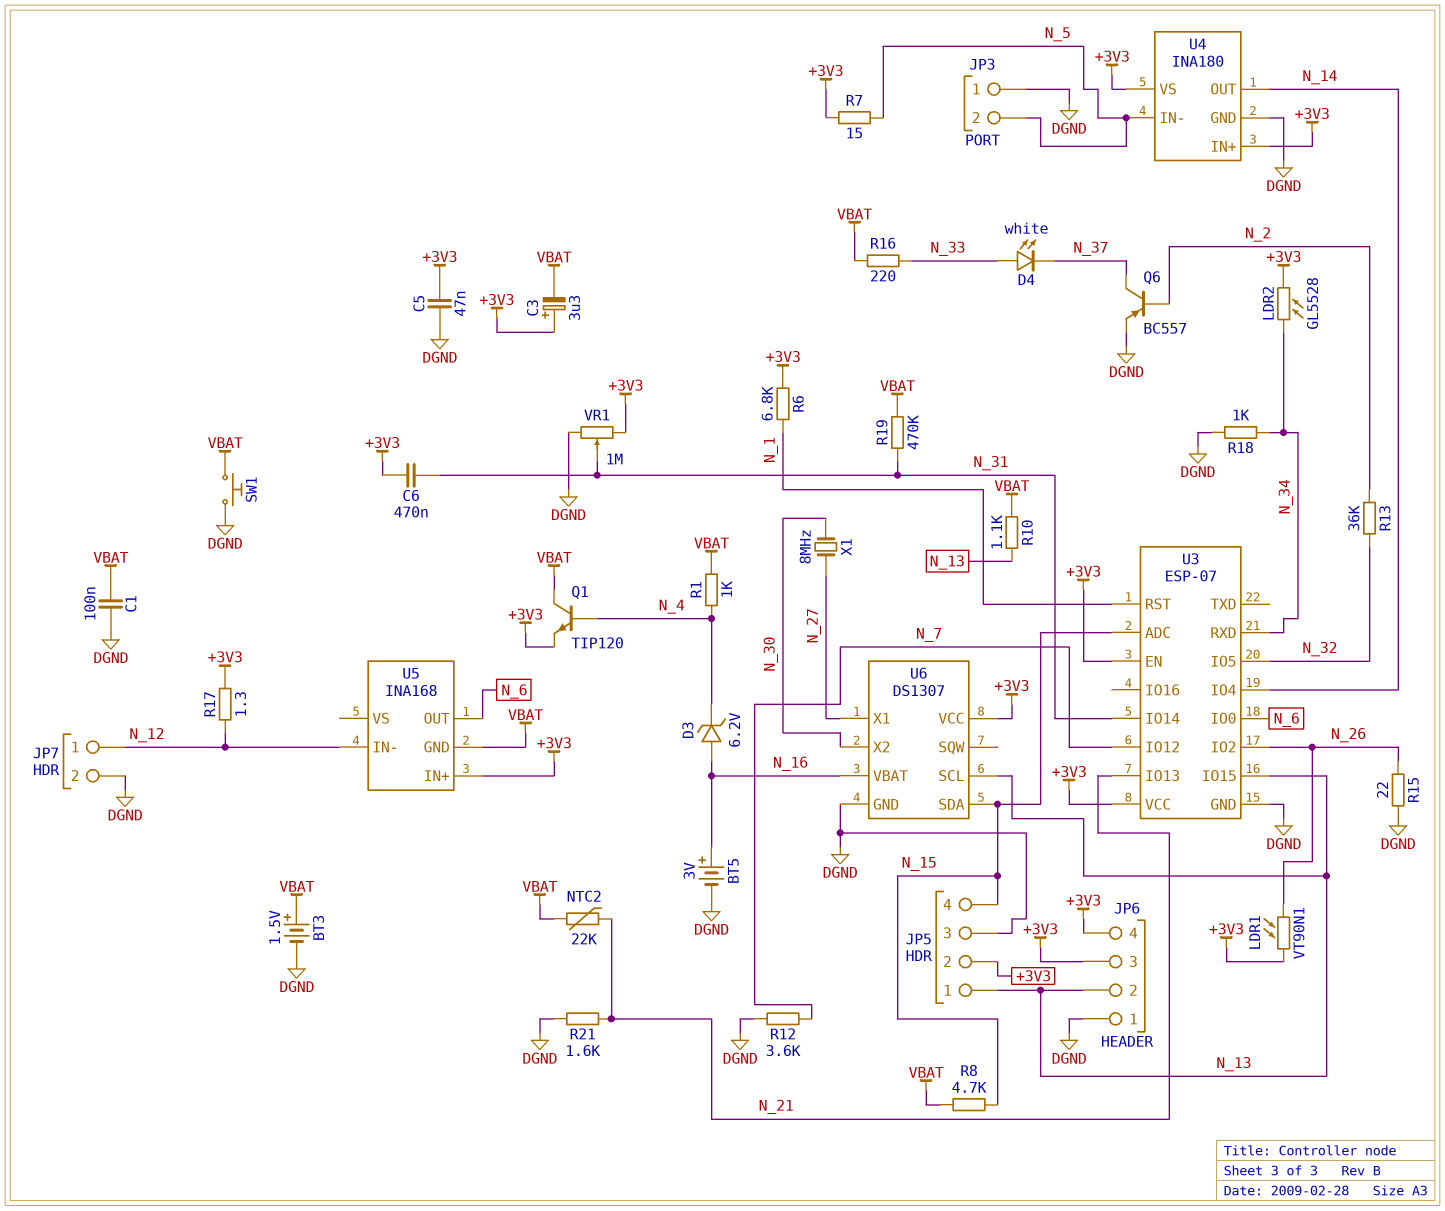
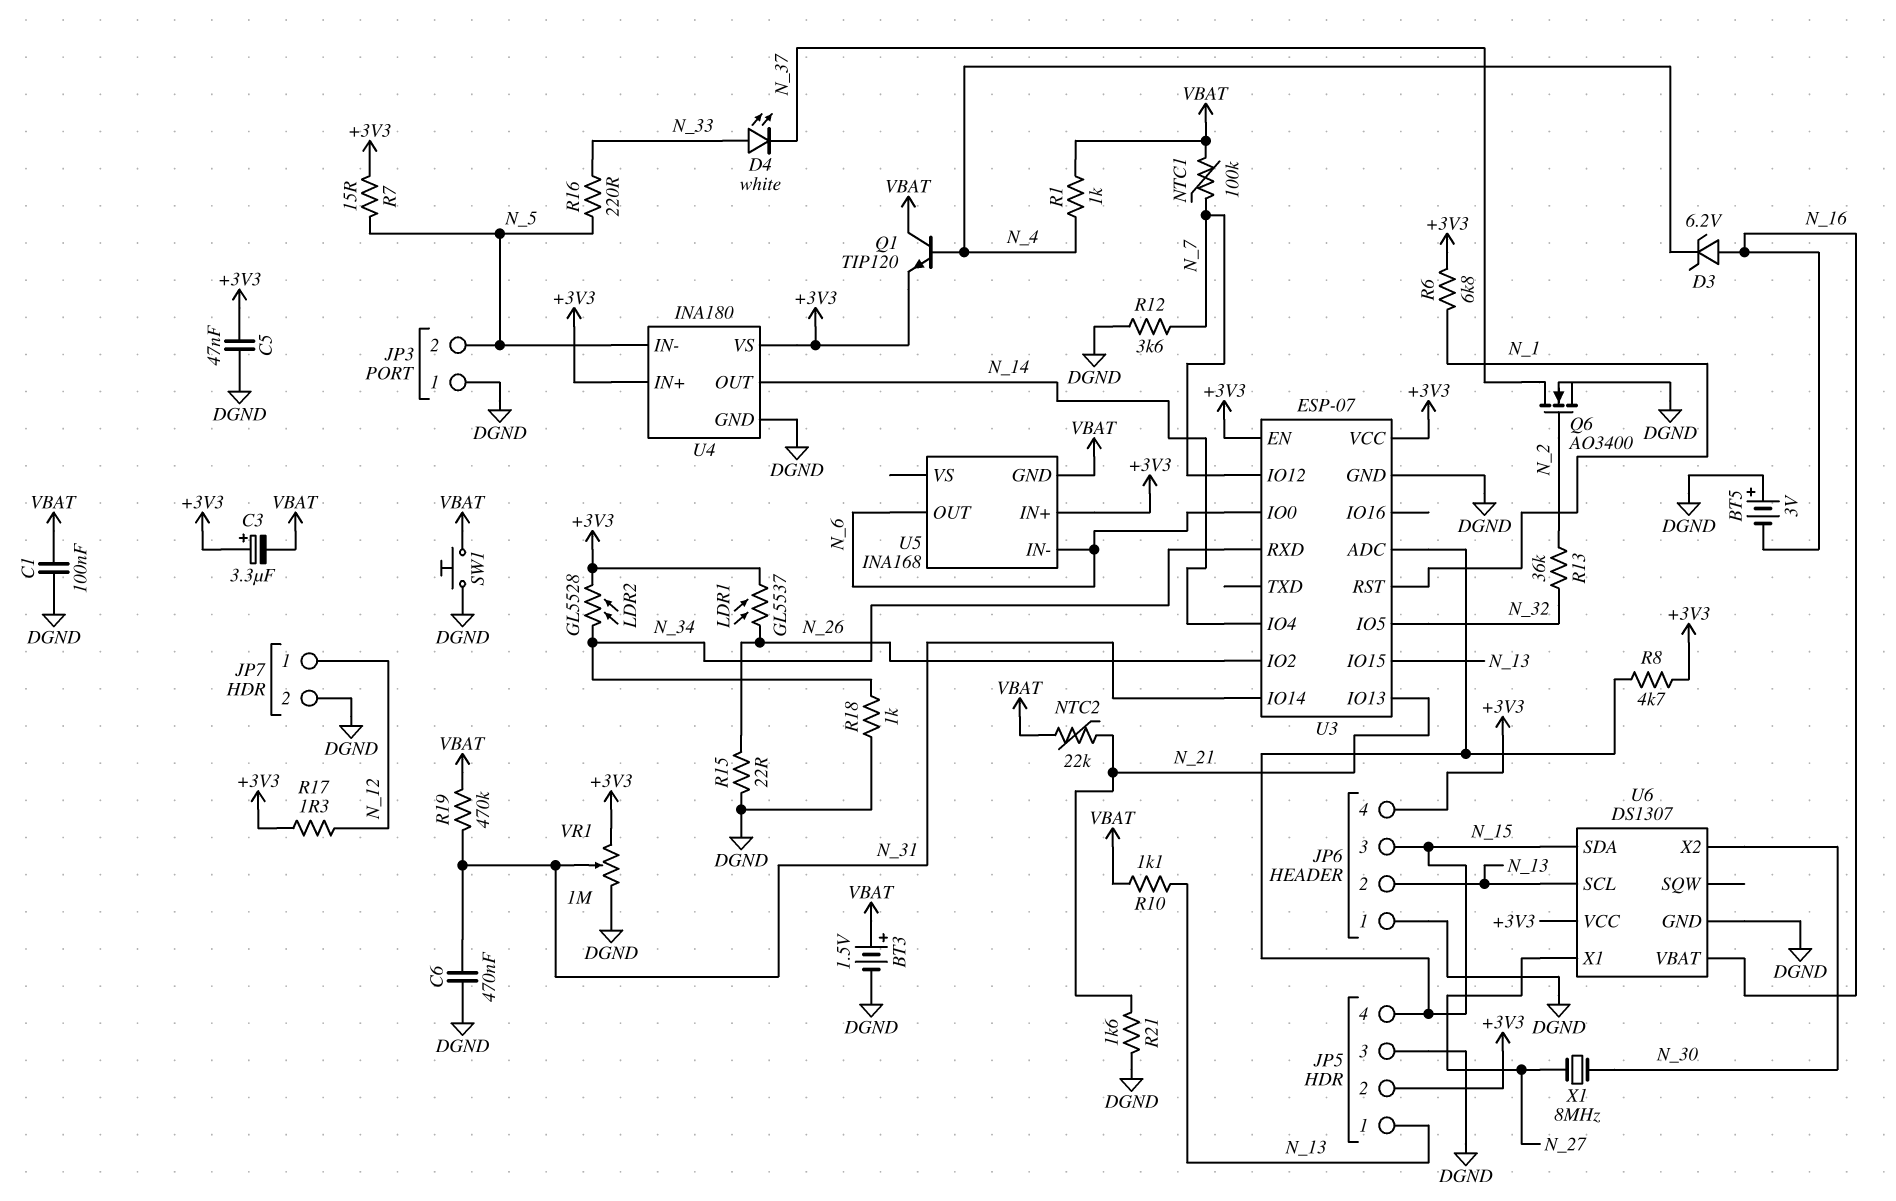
BT5: 3V (plus N_16, minus DGND) -> 3V (plus DGND, minus N_16)
C6: 470nF (+3V3, N_31) -> 470nF (DGND, N_31)
JP6 pin 3: +3V3 -> N_15
LDR1: VT90N1 (+3V3, N_26) -> GL5537 (+3V3, N_26)
NTC1: none -> 100k (N_7, VBAT)
Q6: PNP BC557 (B N_2, C N_37, E DGND) -> NMOS AO3400 (G N_2, D N_37, S DGND)
R8: 4.7k (N_15, VBAT) -> 4.7k (+3V3, N_15)
R16: 220 (N_33, VBAT) -> 220 (N_5, N_33)
U5 pin IN-: N_12 -> N_6

